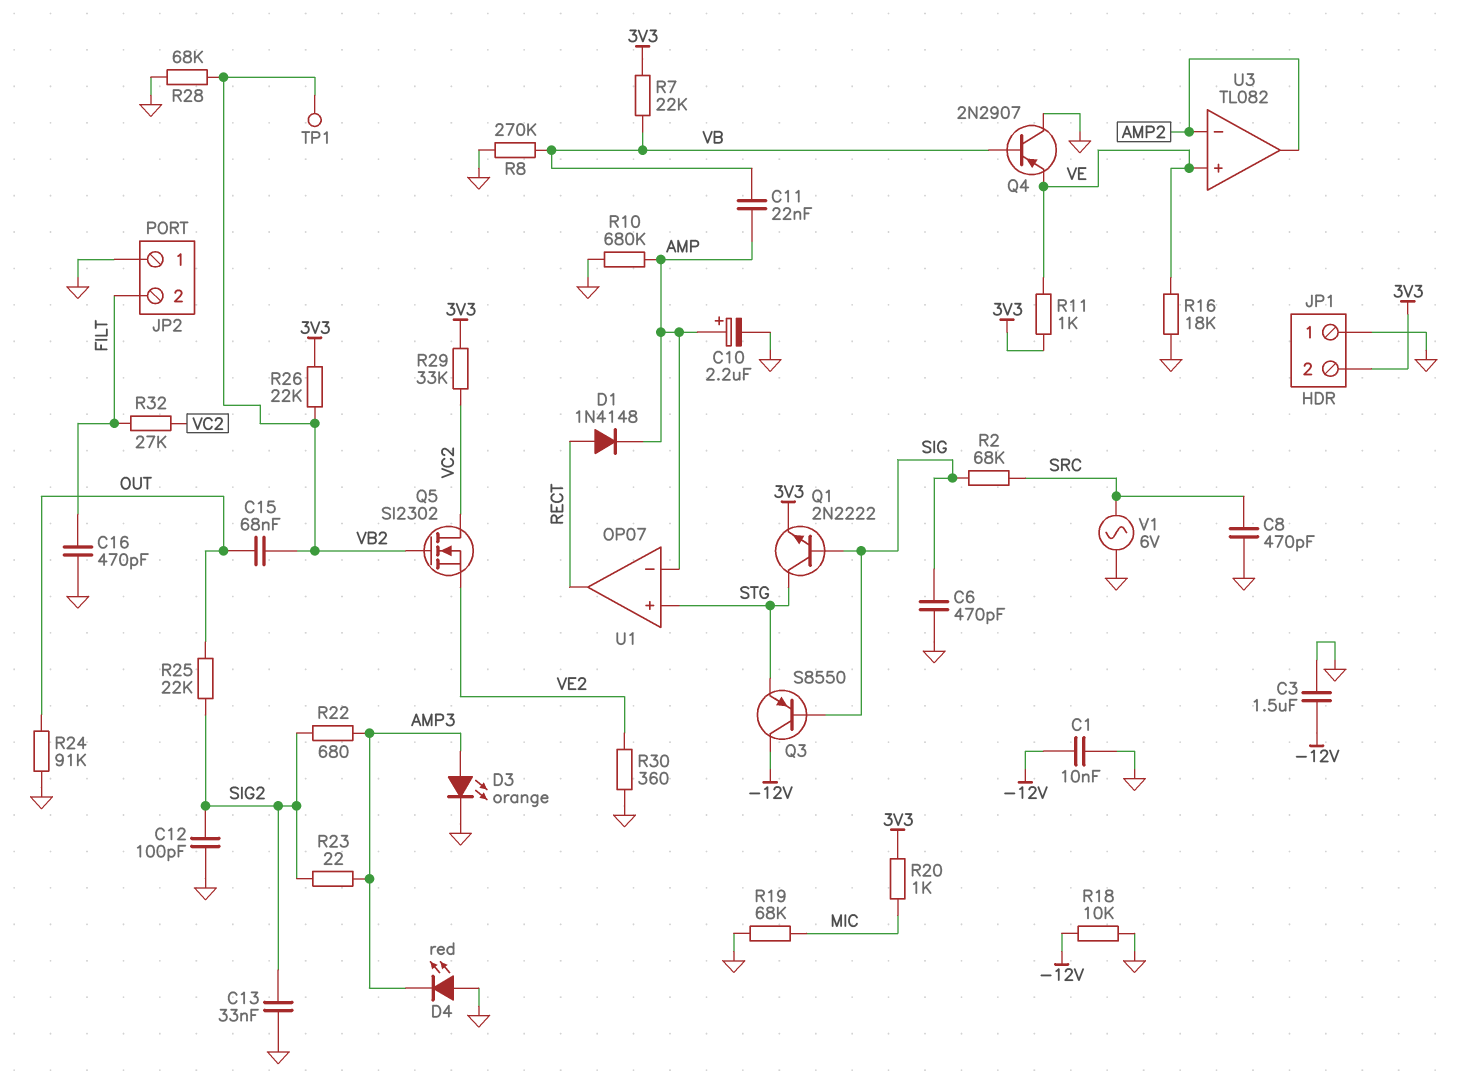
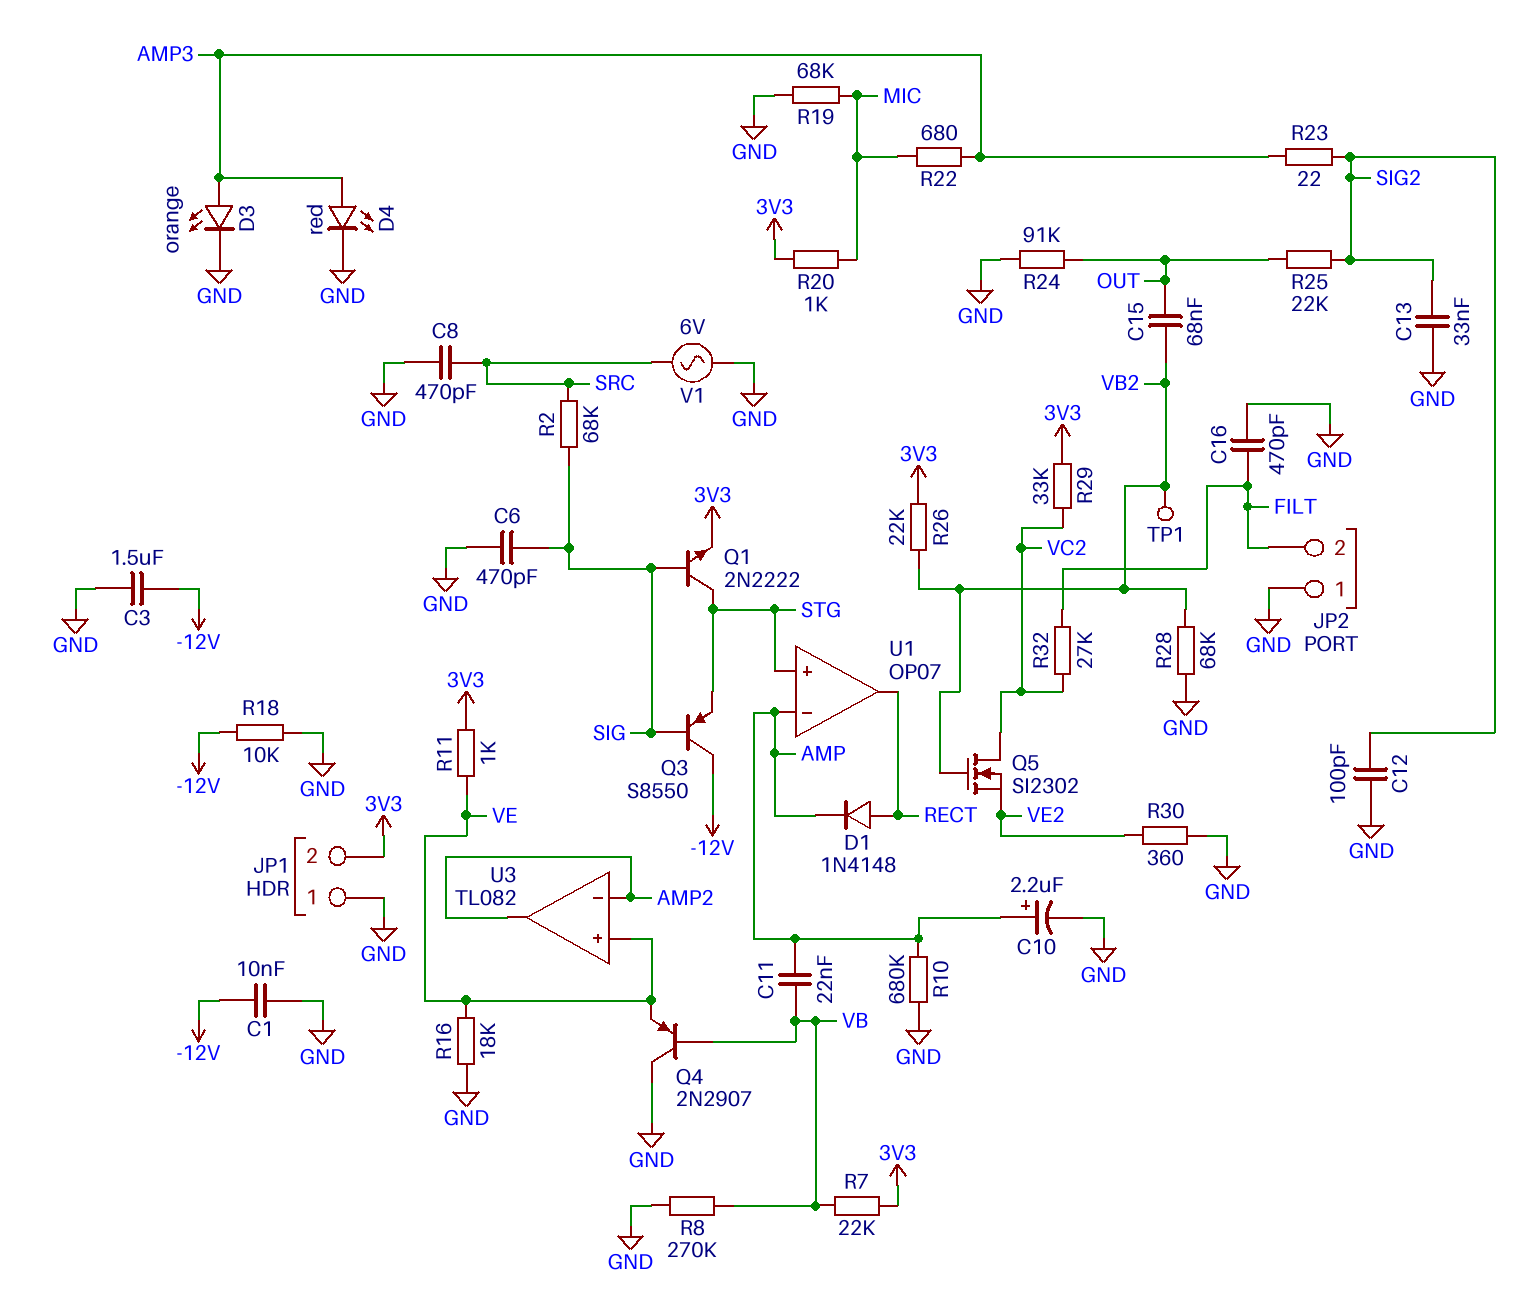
D4: LED red (A GND, K AMP3) -> LED red (A AMP3, K GND)
R22: 680 (AMP3, SIG2) -> 680 (AMP3, MIC)

